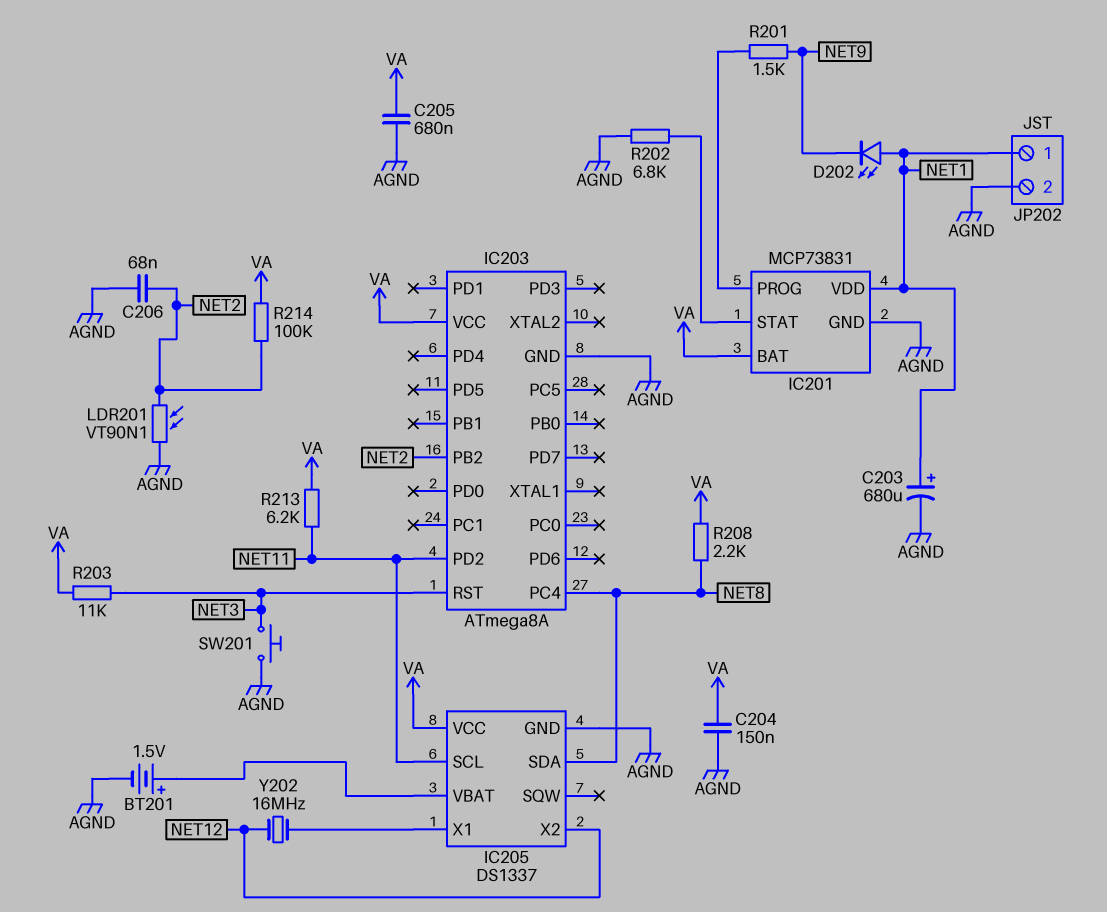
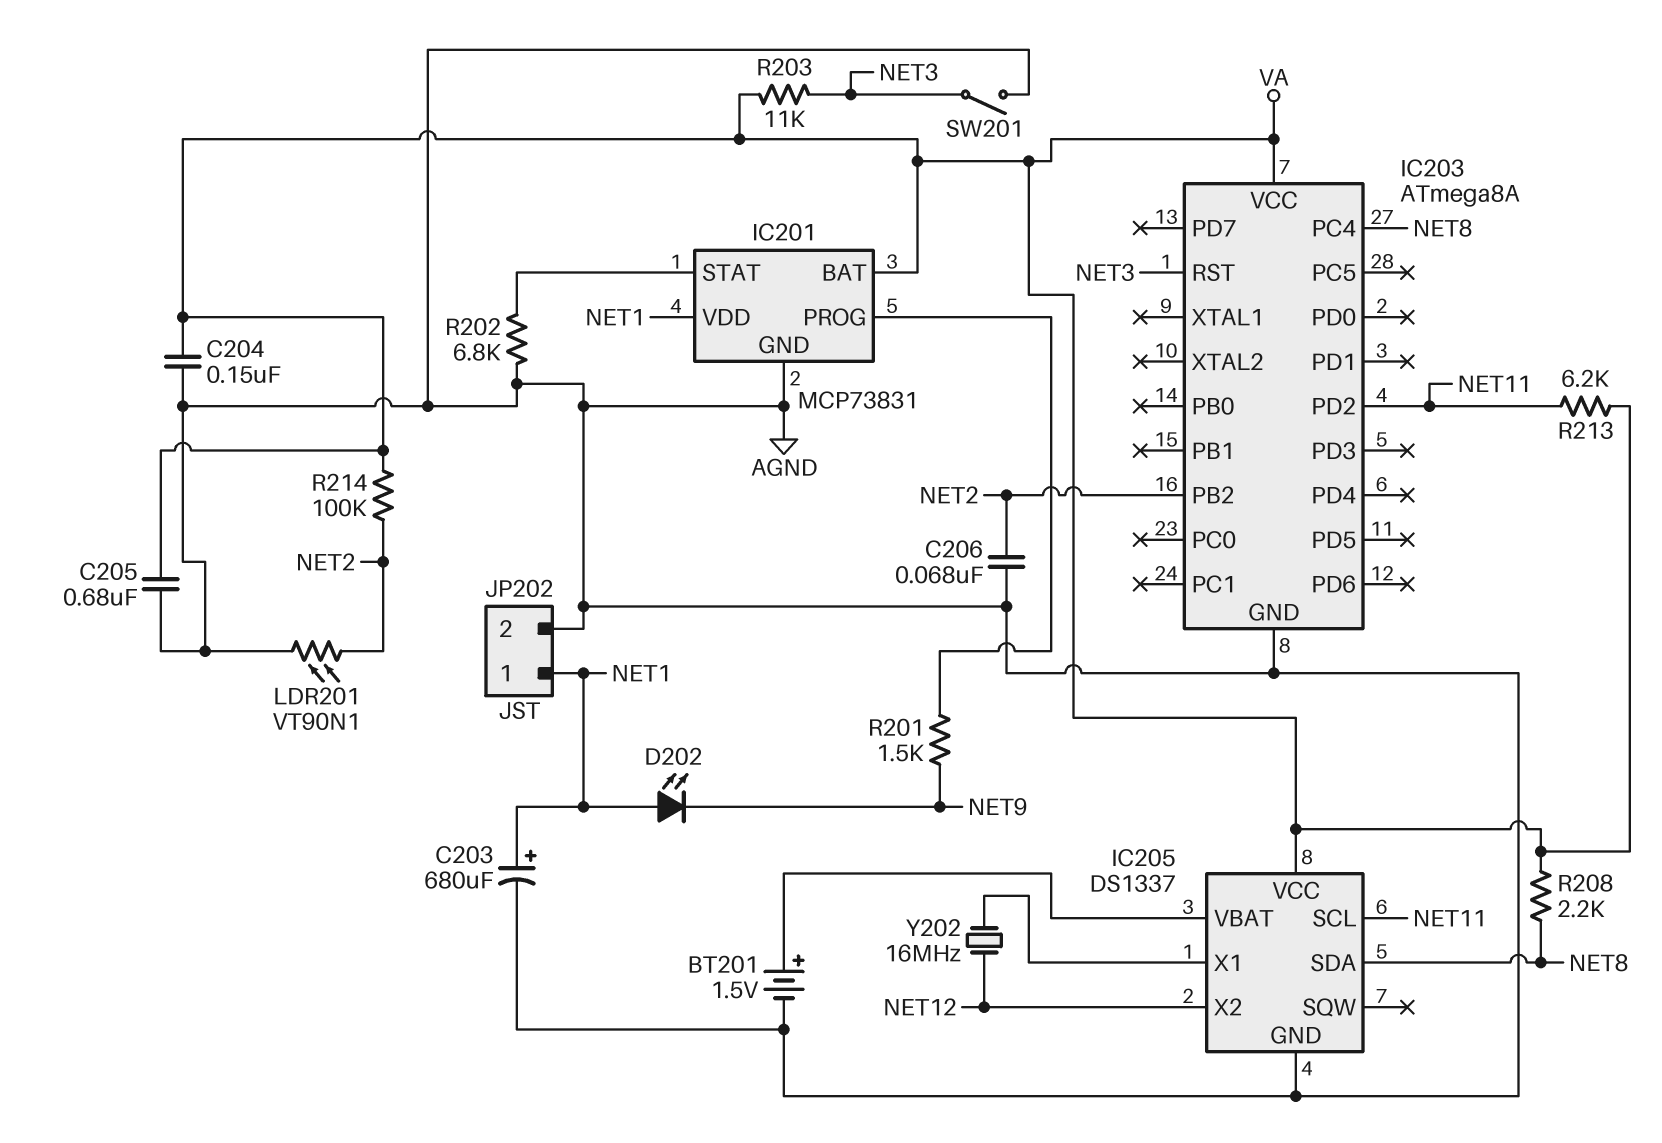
SW201: button (AGND, NET3) -> switch (AGND, NET3)

